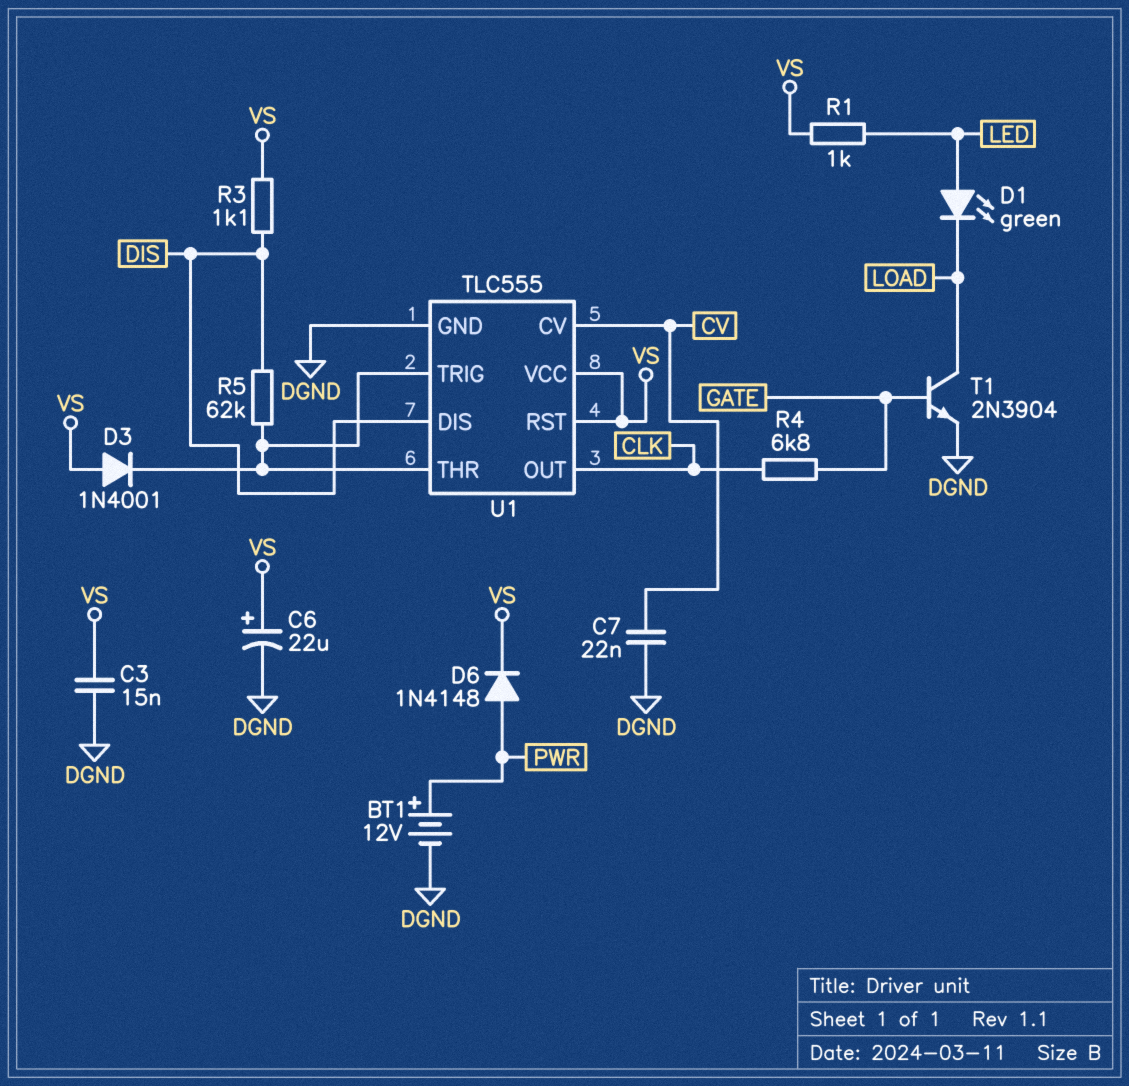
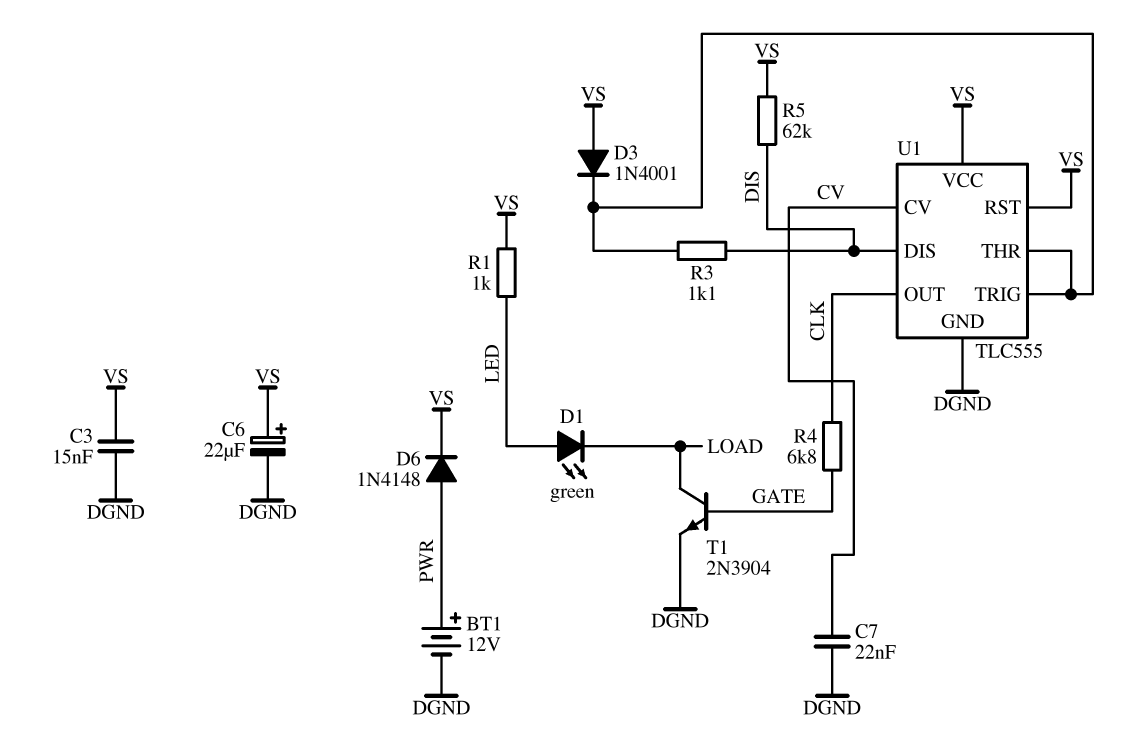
R3: 1.1k (DIS, VS) -> 1.1k (DIS, U1/THR)
R5: 62k (DIS, U1/THR) -> 62k (DIS, VS)

